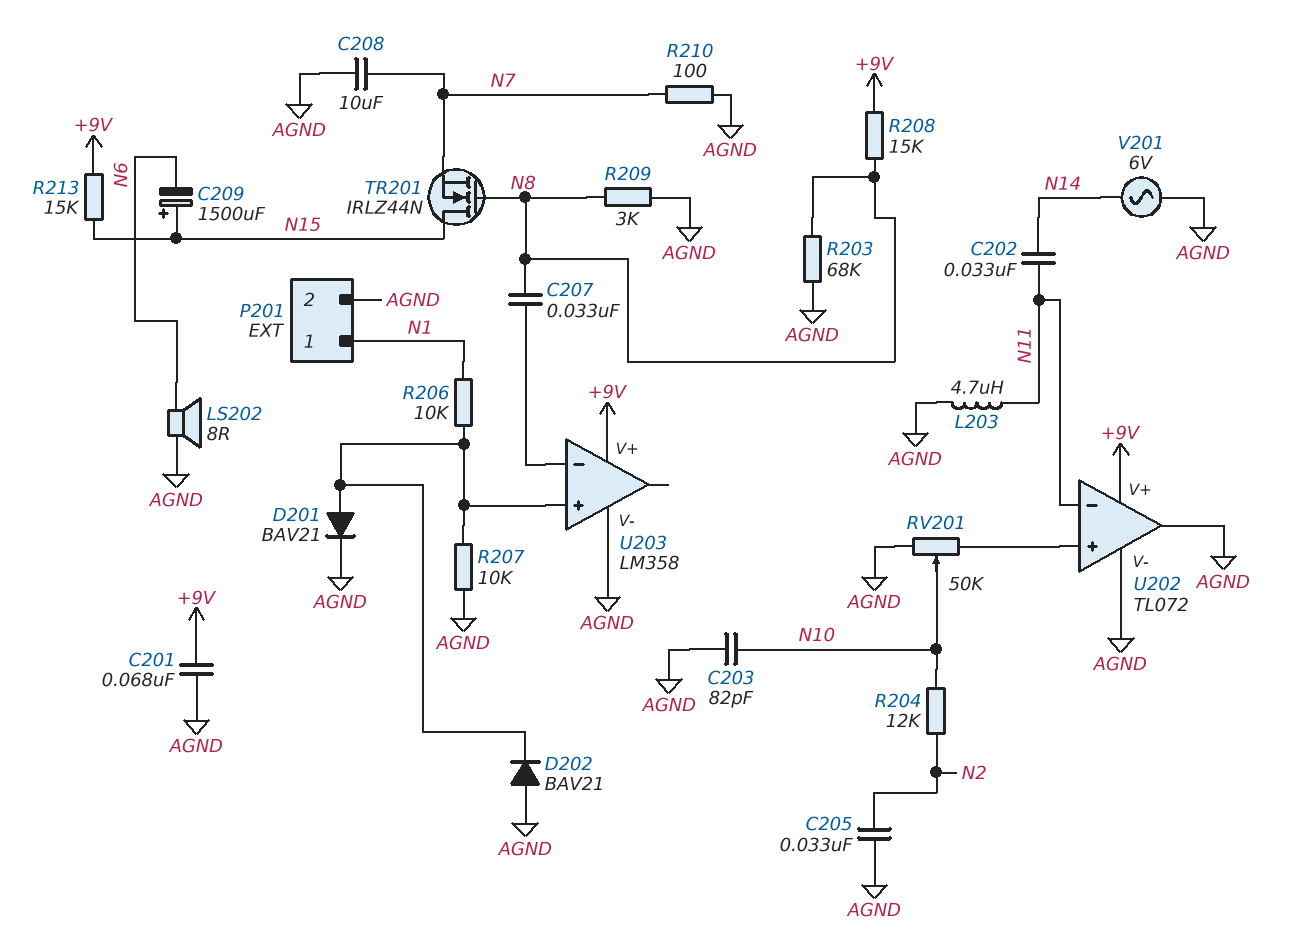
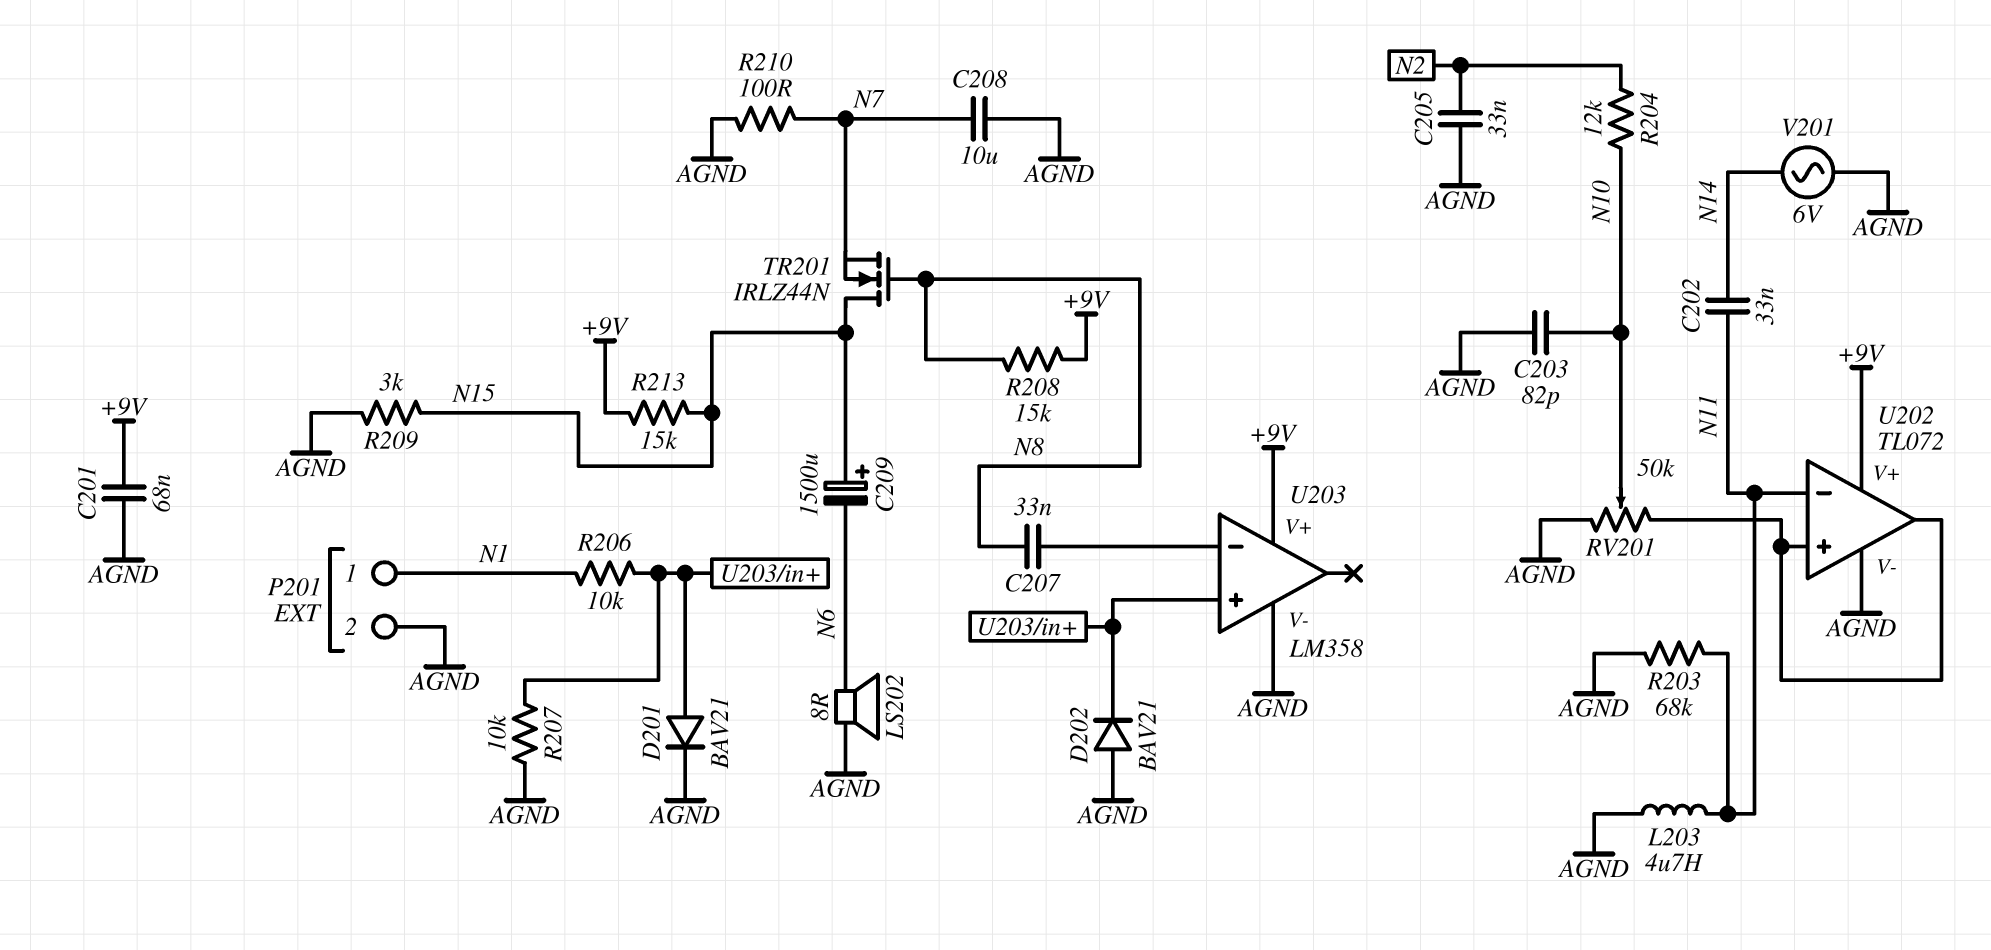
R203: 68k (AGND, N8) -> 68k (AGND, N11)
R209: 3k (AGND, N8) -> 3k (AGND, N15)
U202 pin out: AGND -> U202/in+

